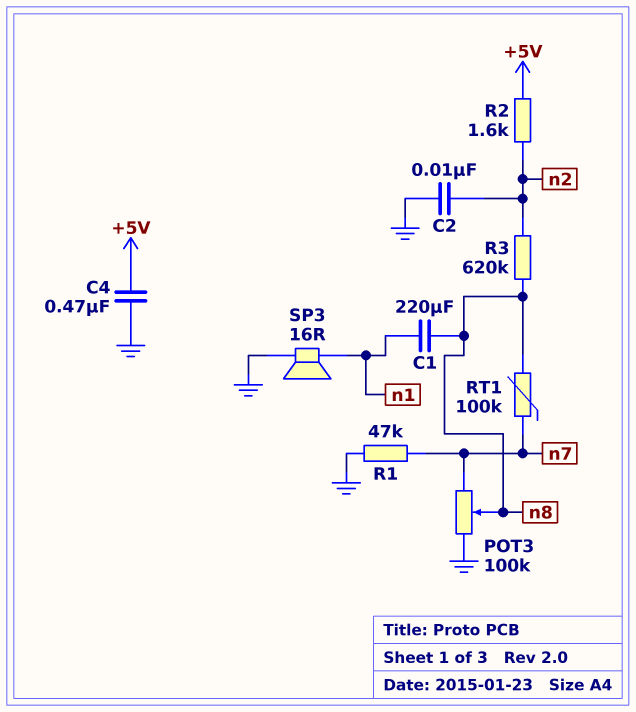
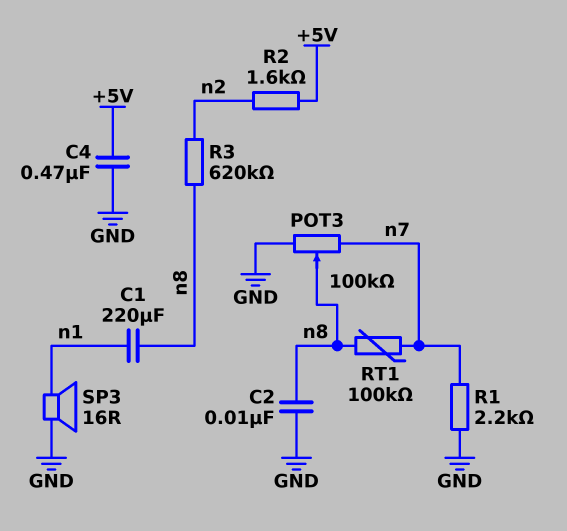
C2: 10nF (GND, n2) -> 10nF (GND, n8)
R1: 47k (GND, n7) -> 2.2k (GND, n7)

